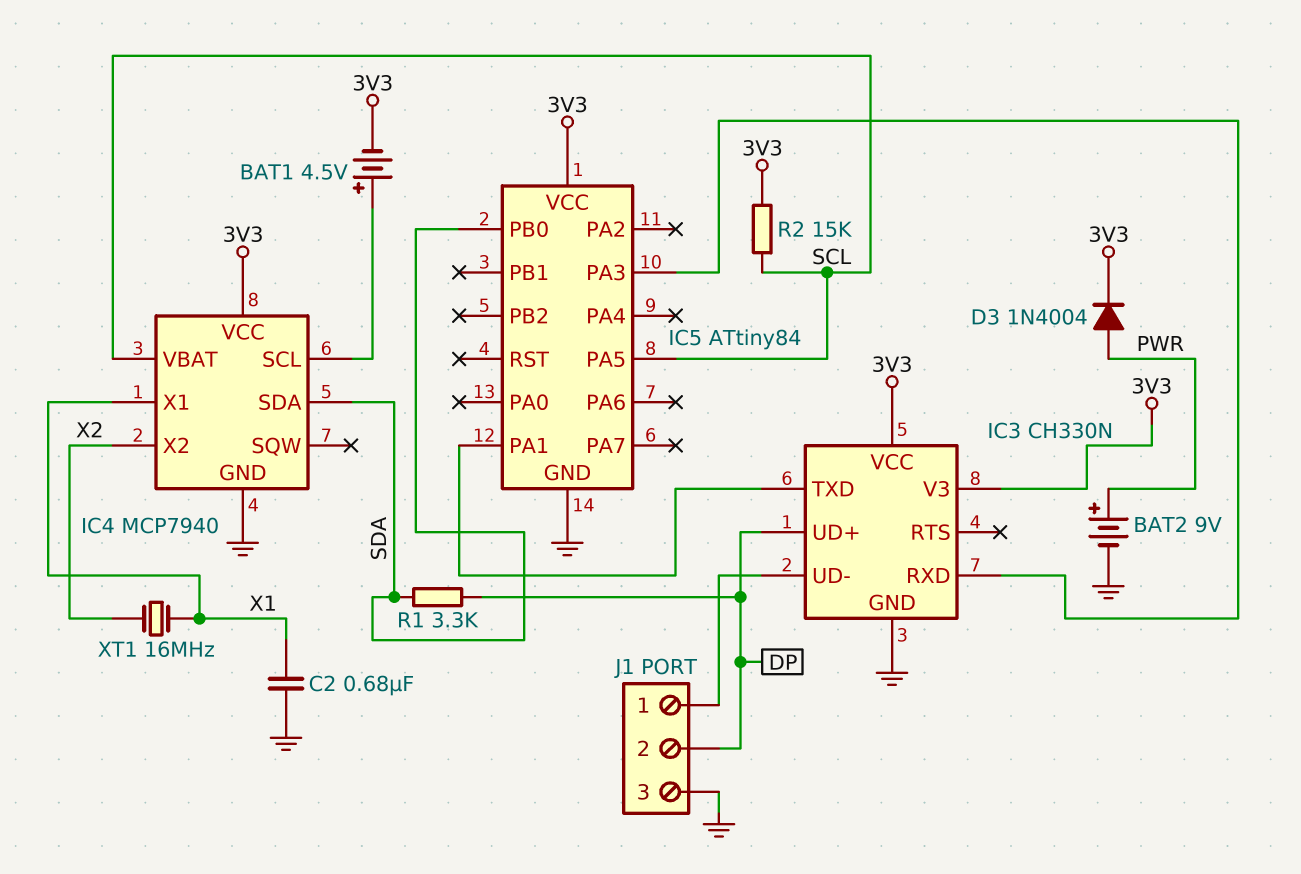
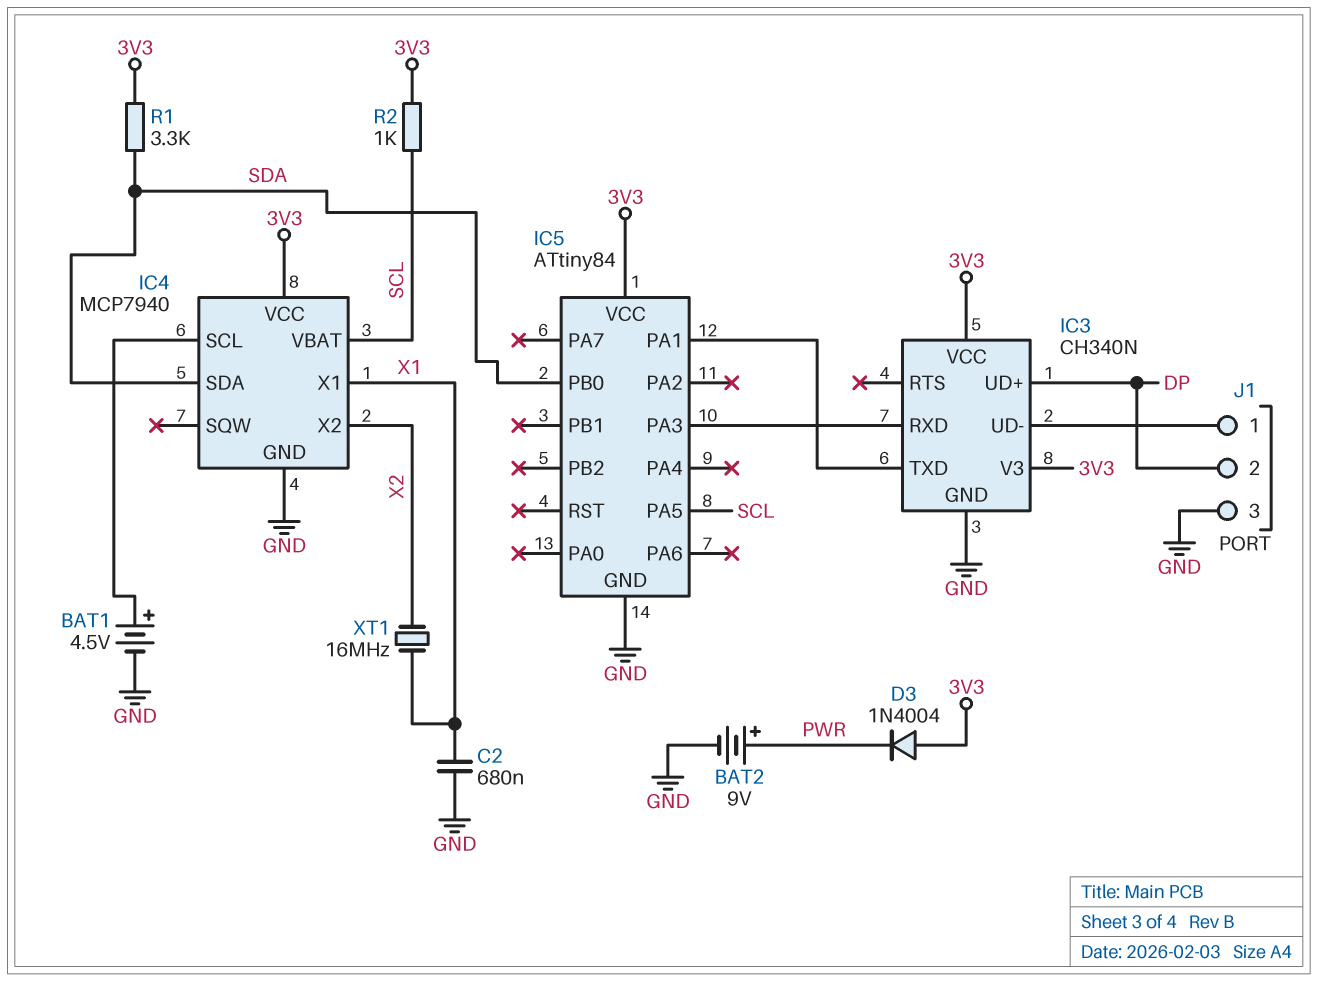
BAT1: 4.5V (plus IC4/SCL, minus 3V3) -> 4.5V (plus IC4/SCL, minus GND)
D3: diode 1N4004 (A PWR, K 3V3) -> diode 1N4004 (A 3V3, K PWR)
IC3: CH330N -> CH340N
R1: 3.3k (DP, SDA) -> 3.3k (3V3, SDA)
R2: 15k (3V3, SCL) -> 1k (3V3, SCL)

